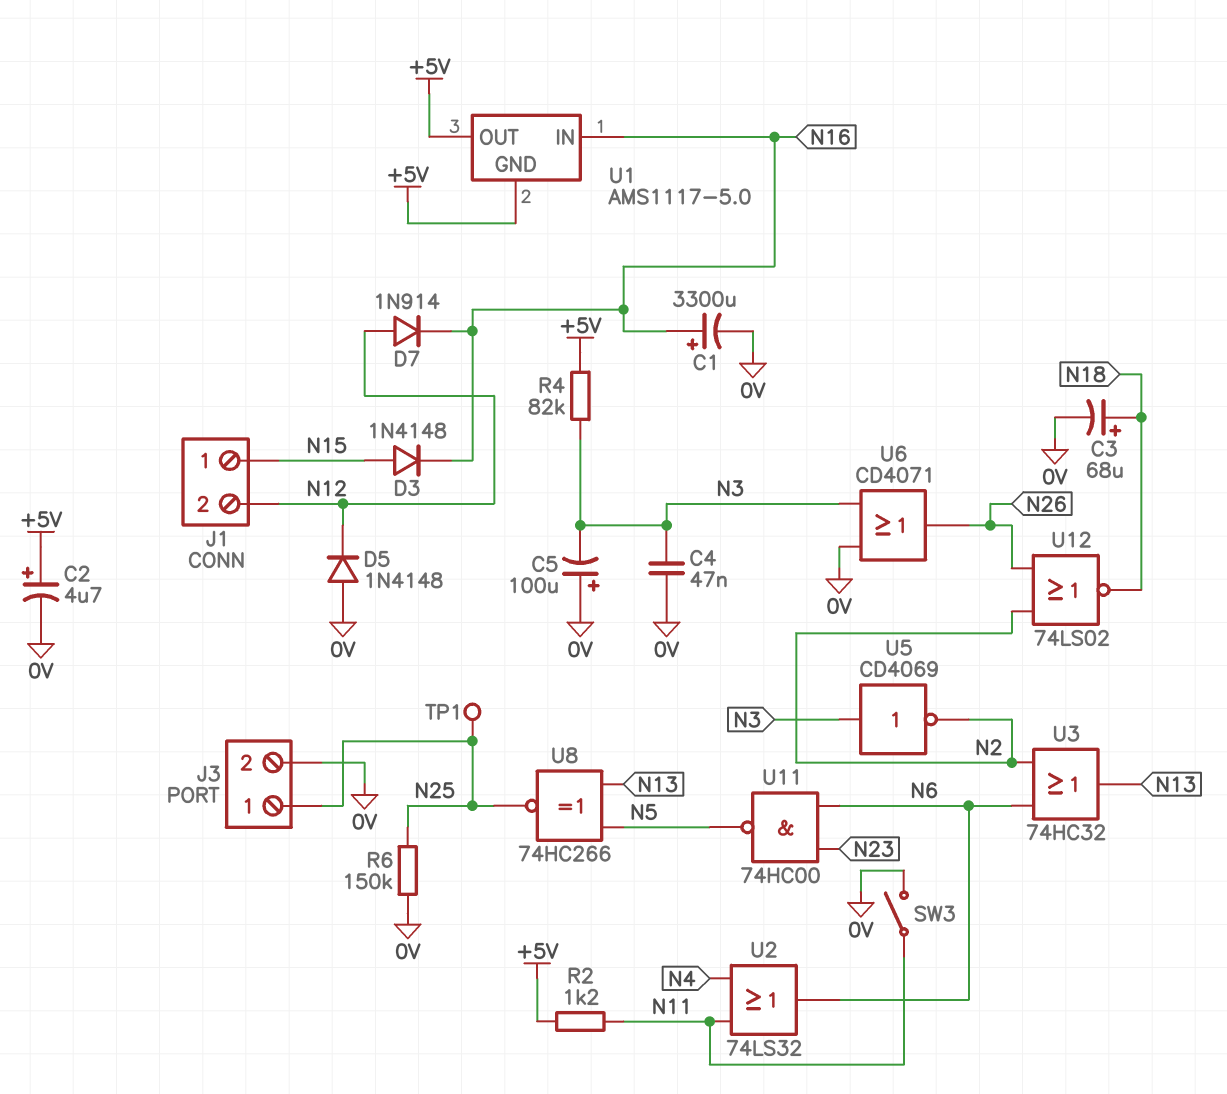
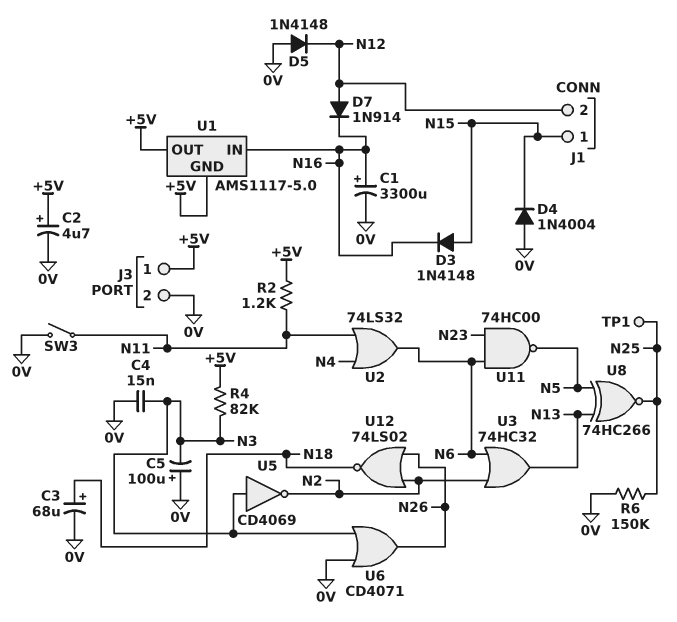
C4: 47nF (0V, N3) -> 15nF (0V, N3)
D4: none -> diode 1N4004 (A 0V, K N15)
J3 pin 1: N25 -> +5V

